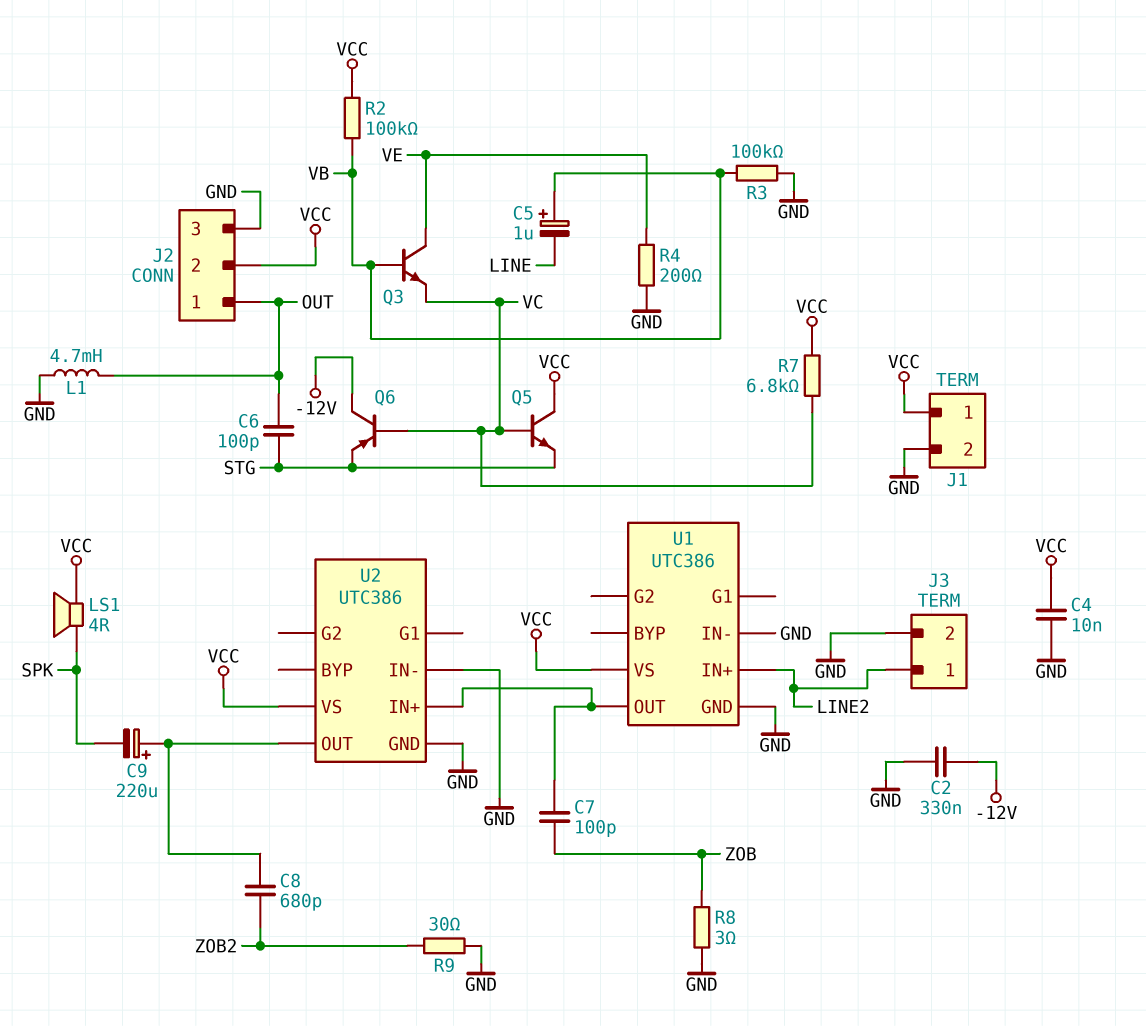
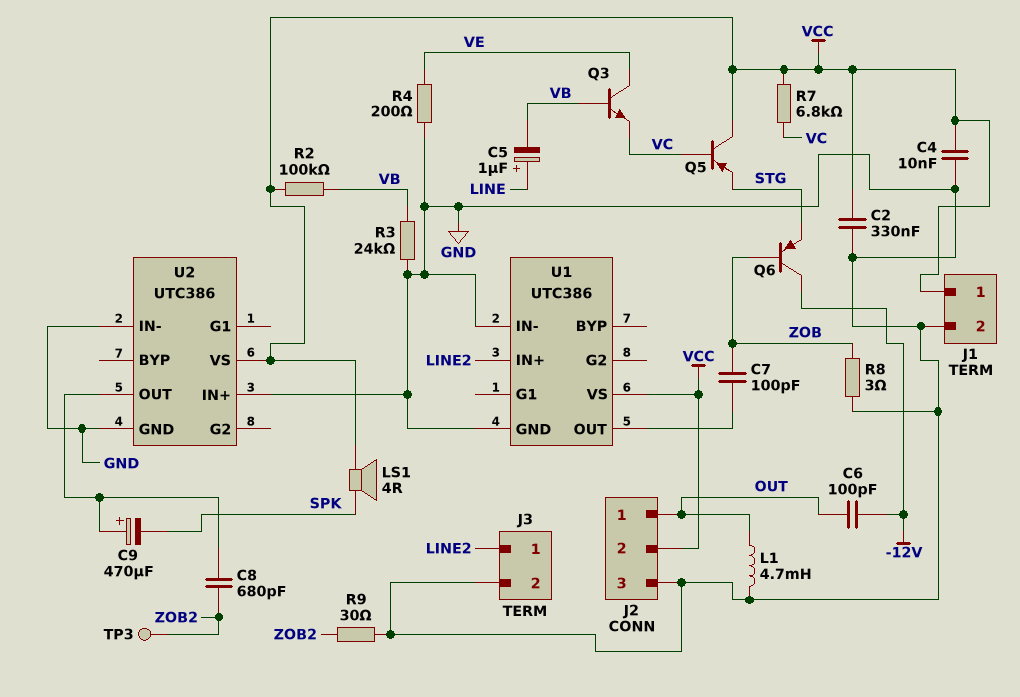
C2: 330nF (-12V, GND) -> 330nF (GND, VCC)
C5: 1uF (plus VB, minus LINE) -> 1uF (plus LINE, minus VB)
C6: 100pF (OUT, STG) -> 100pF (-12V, OUT)
C9: 220uF (plus U2/OUT, minus SPK) -> 470uF (plus U2/OUT, minus SPK)
Q5: NPN (B VC, C VCC, E STG) -> PNP (B VC, C VCC, E STG)
Q6: PNP (B VC, C -12V, E STG) -> PNP (B ZOB, C -12V, E STG)
R3: 100k (GND, VB) -> 24k (GND, VB)
TP3: none -> test point (ZOB2)
U2 pin IN+: U1/OUT -> GND

